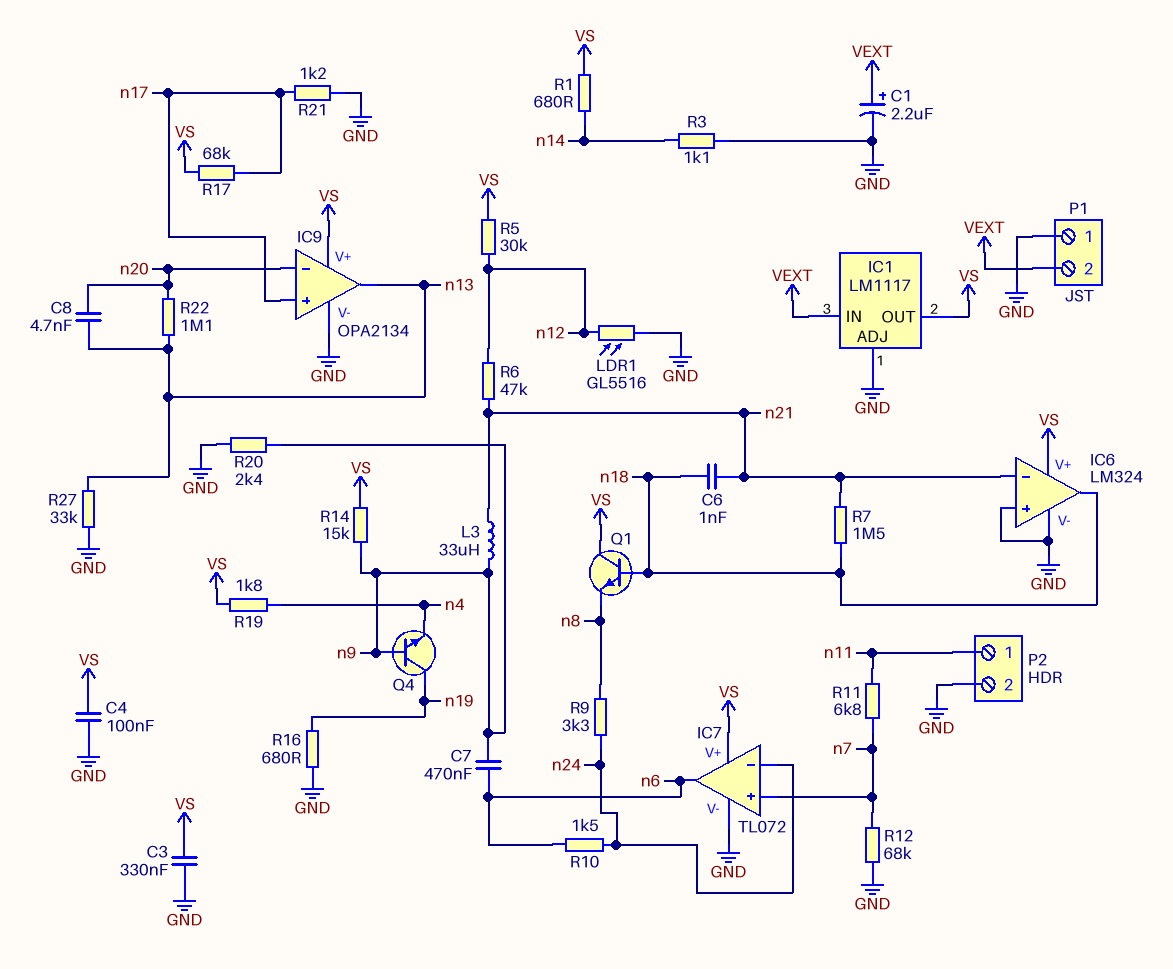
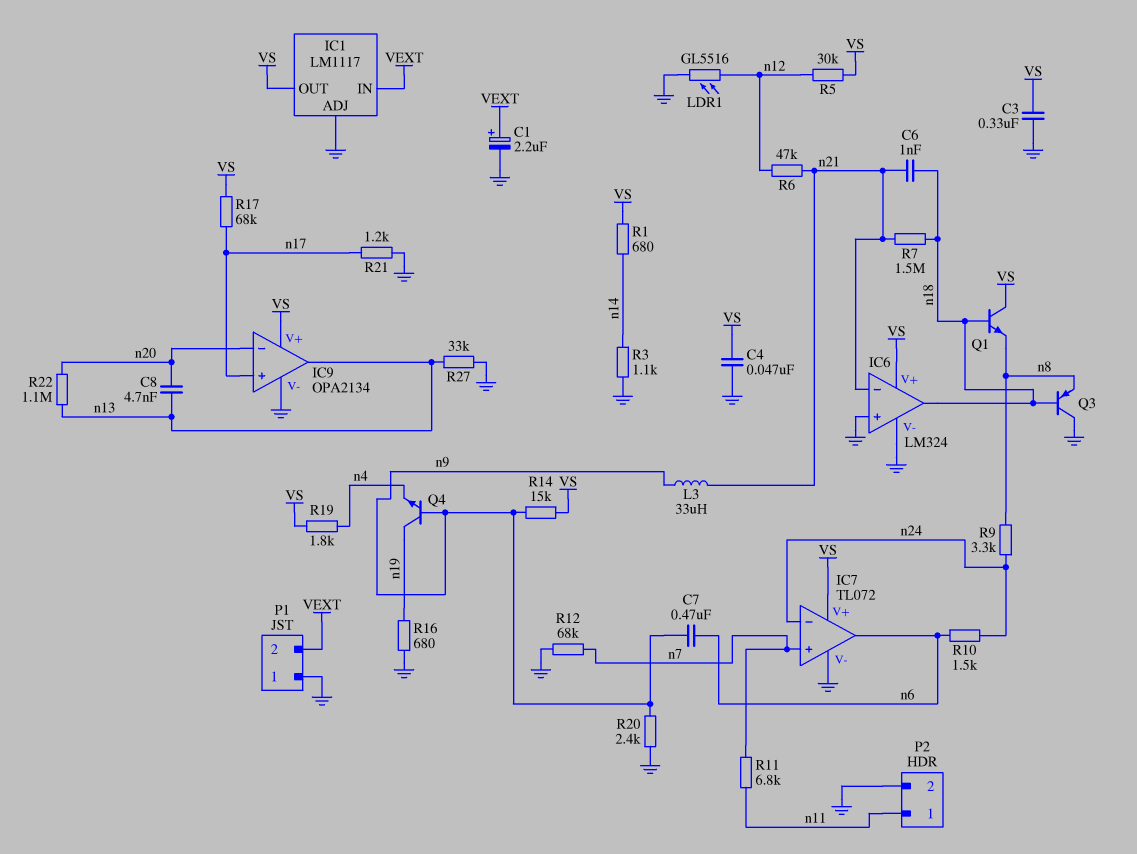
C4: 100nF (GND, VS) -> 47nF (GND, VS)
Q3: none -> PNP (B n18, C GND, E n8)

